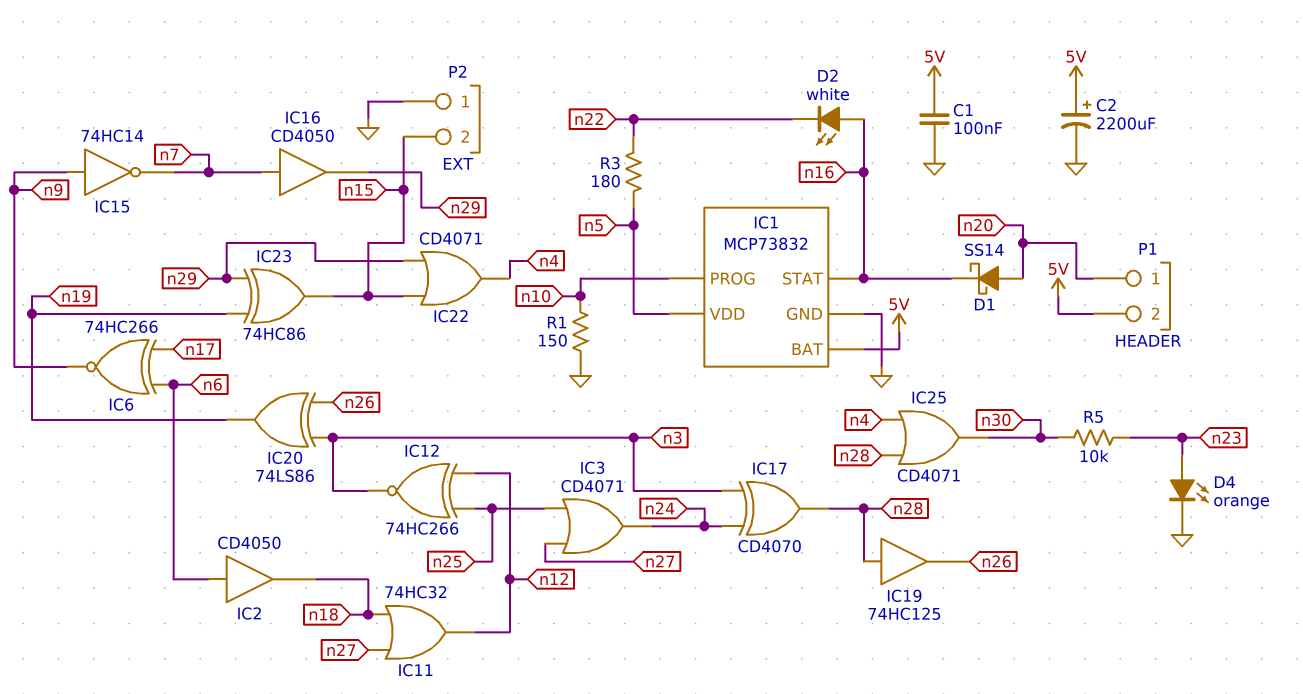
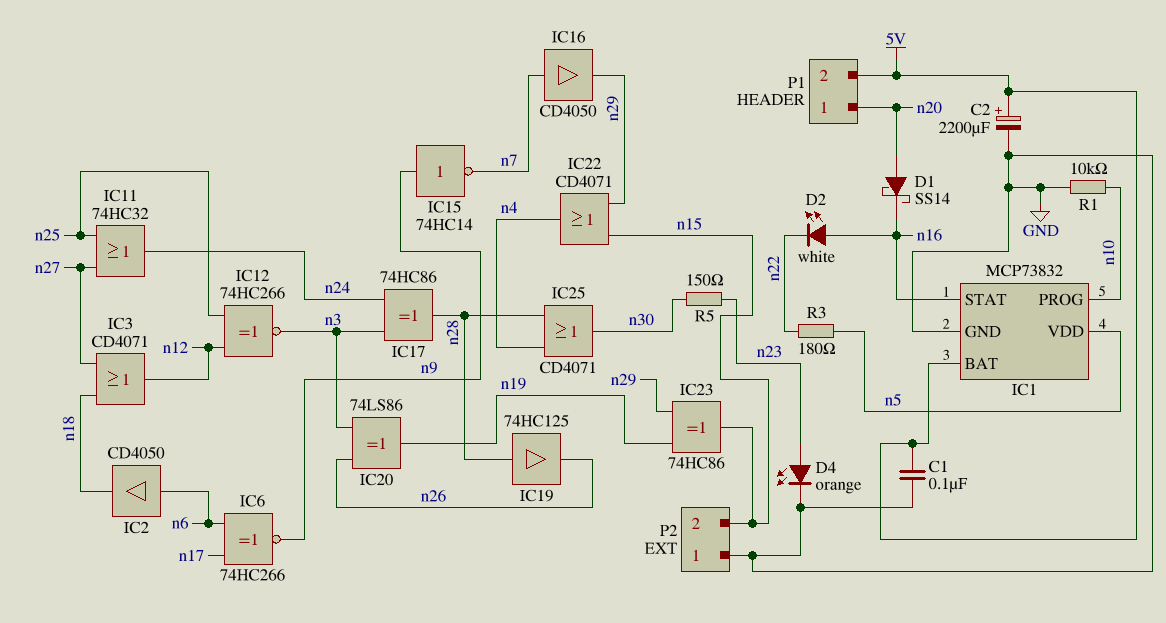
IC3: OR CD4071 (in n25, in n27, out n24) -> OR CD4071 (in n18, in n27, out n12)
IC11: OR 74HC32 (in n18, in n27, out n12) -> OR 74HC32 (in n25, in n27, out n24)
IC17: XOR CD4070 (in n3, in n24, out n28) -> XOR 74HC86 (in n3, in n24, out n28)
R1: 150 (GND, n10) -> 10k (GND, n10)
R5: 10k (n23, n30) -> 150 (n23, n30)

